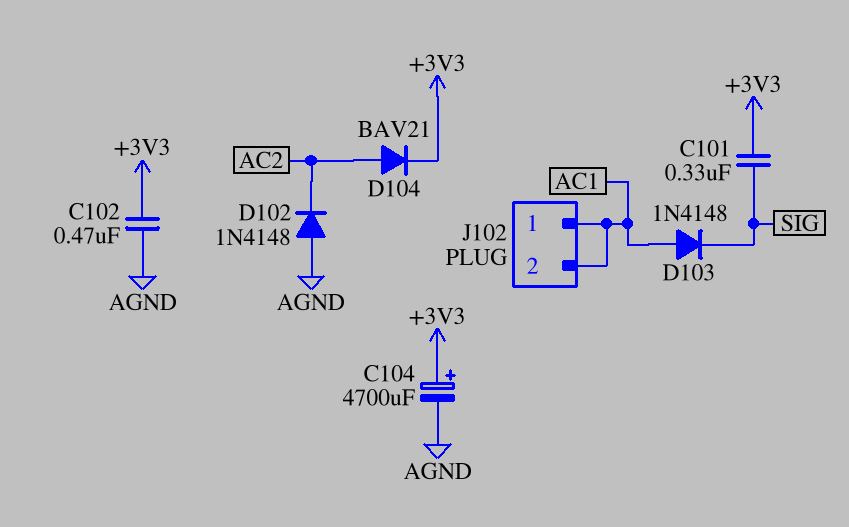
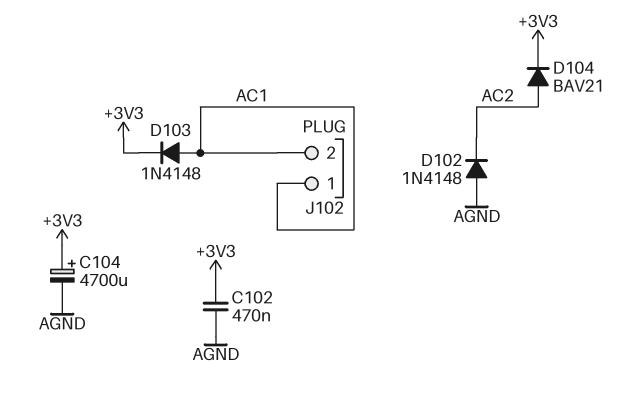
C101: 330nF (+3V3, SIG) -> none
D103: diode 1N4148 (A AC1, K SIG) -> diode 1N4148 (A AC1, K +3V3)

